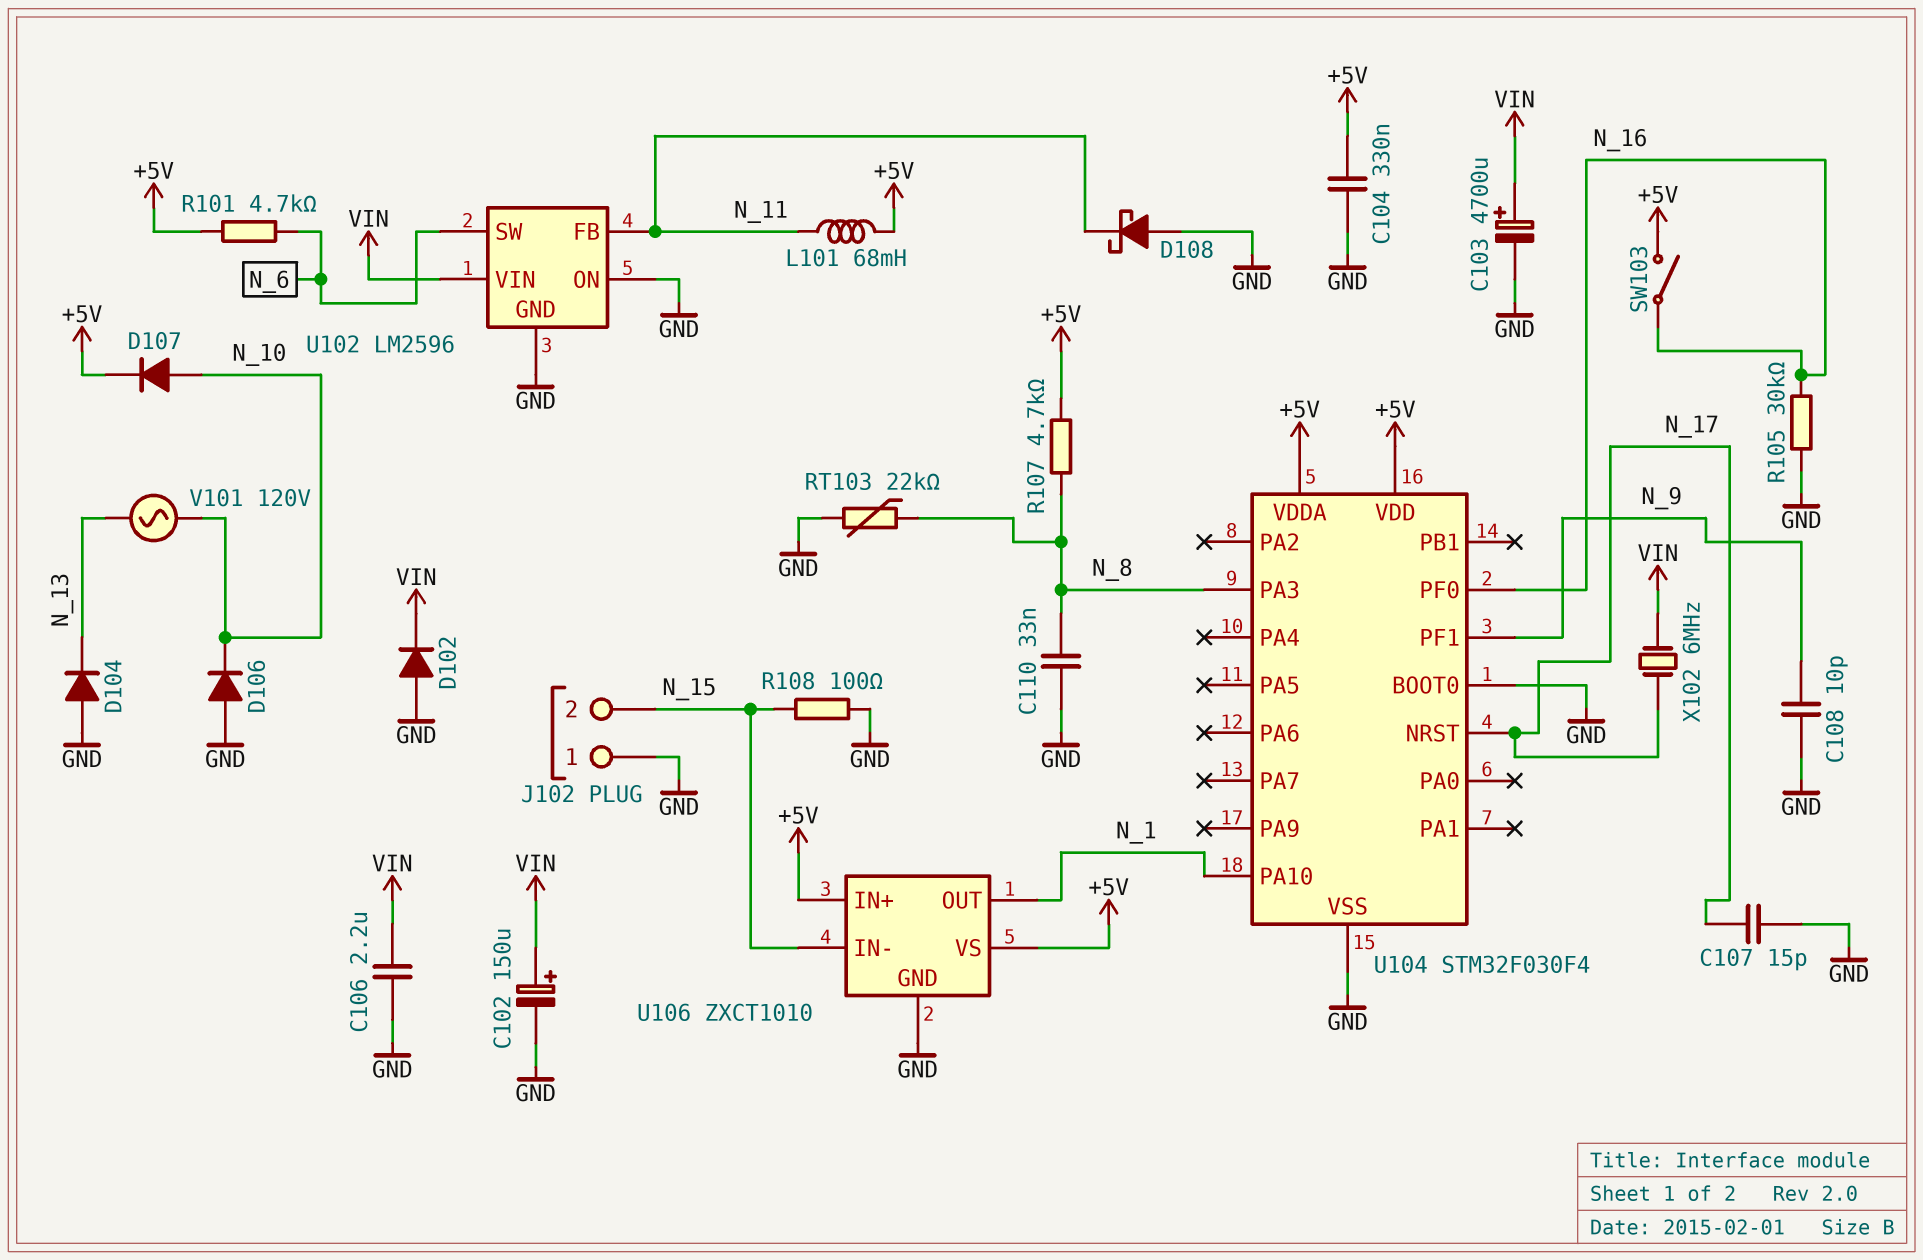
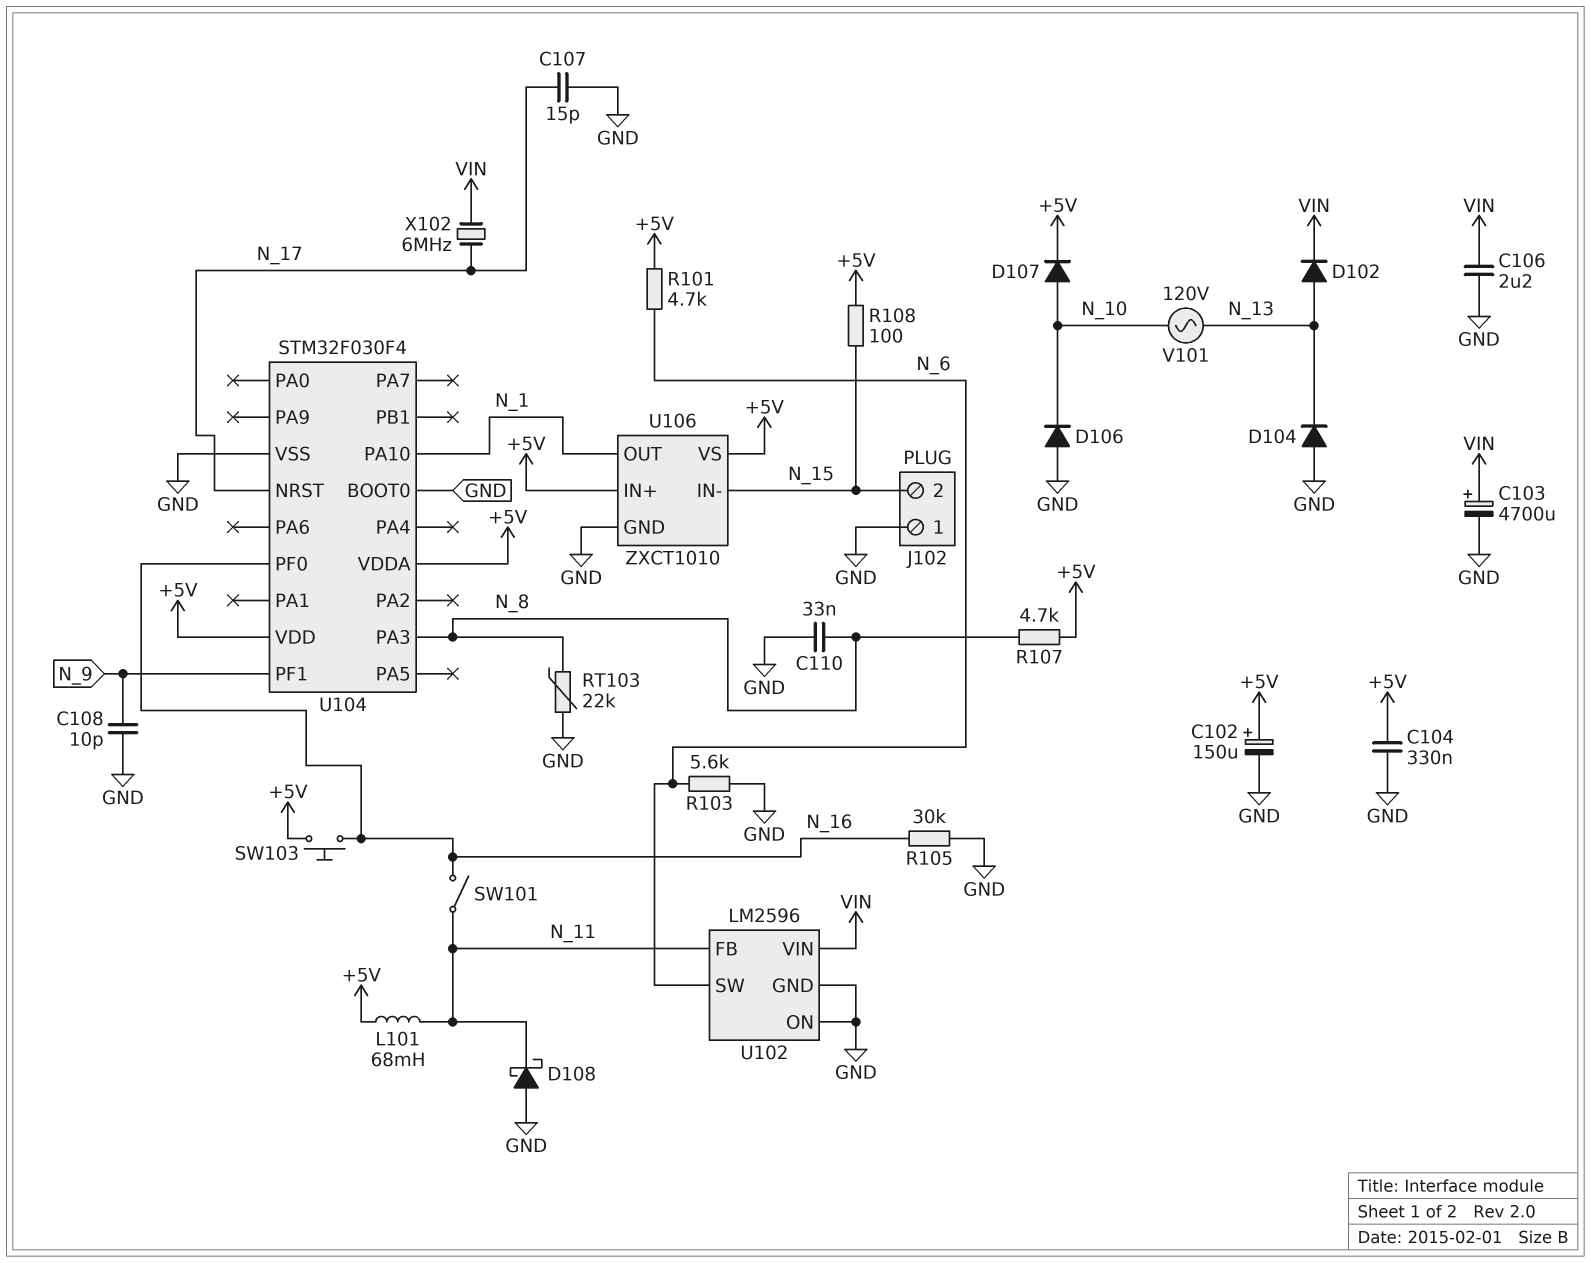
C102: 150uF (plus VIN, minus GND) -> 150uF (plus +5V, minus GND)
D102: diode (A GND, K VIN) -> diode (A N_13, K VIN)
R103: none -> 5.6k (GND, N_6)
R108: 100 (GND, N_15) -> 100 (+5V, N_15)
SW101: none -> switch (N_11, N_16)
SW103: switch (+5V, N_16) -> button (+5V, N_16)

